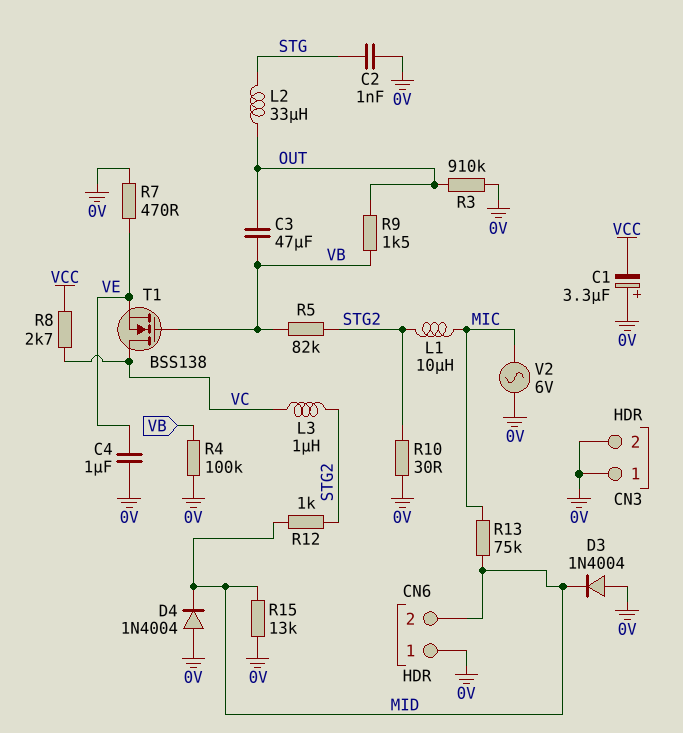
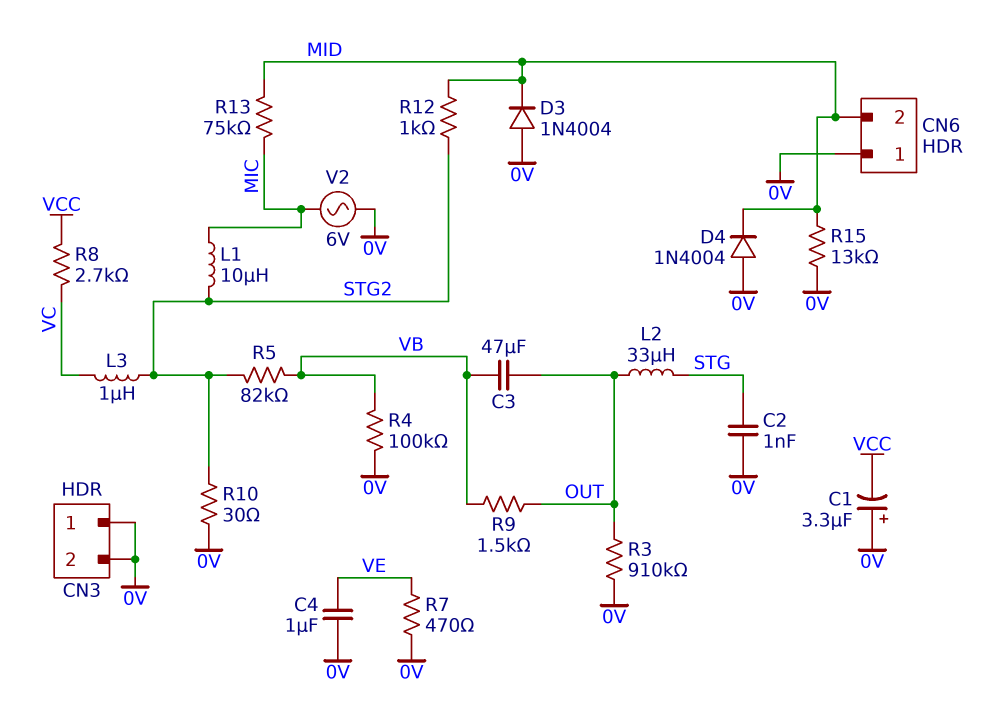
T1: NMOS BSS138 (G VB, D VC, S VE) -> none

